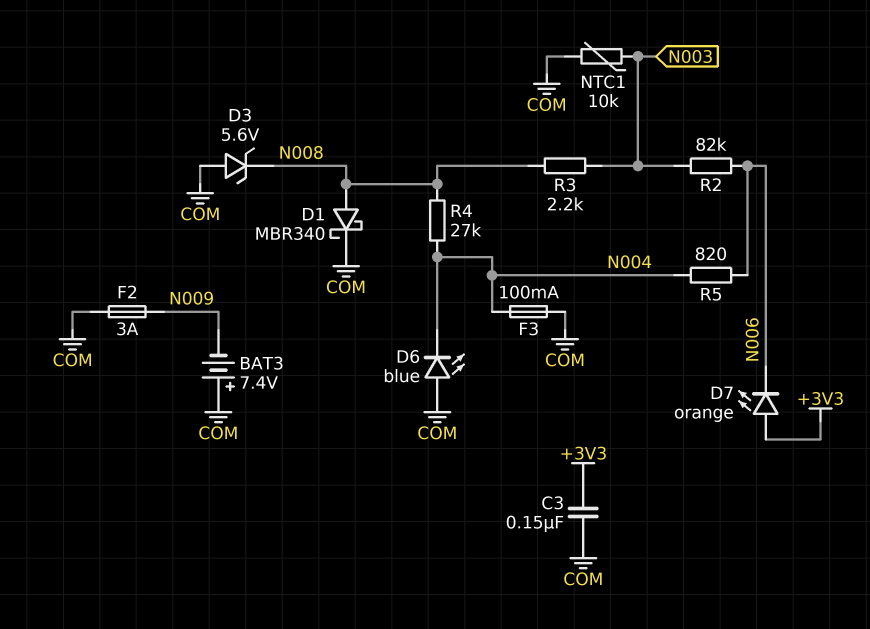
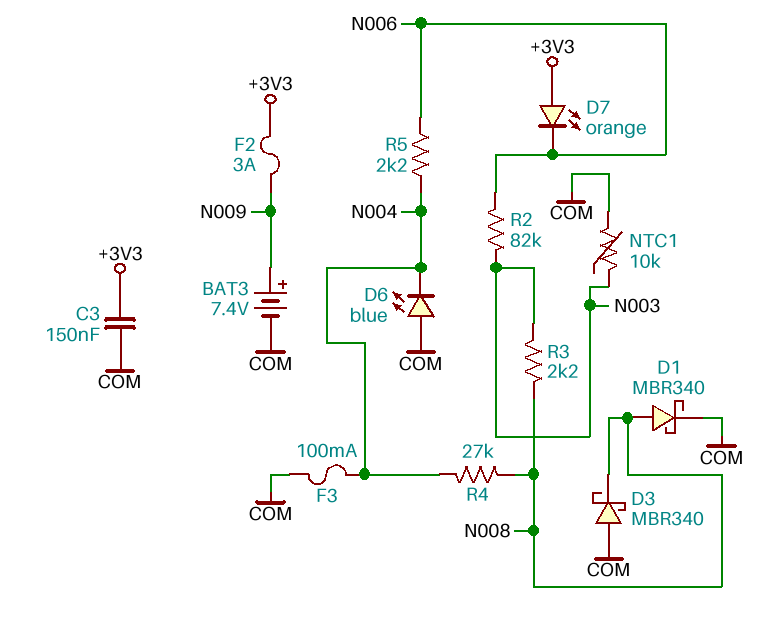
BAT3: 7.4V (plus COM, minus N009) -> 7.4V (plus N009, minus COM)
D3: zener 5.6V (A COM, K N008) -> schottky MBR340 (A COM, K N008)
F2: 3A (COM, N009) -> 3A (+3V3, N009)
R5: 820 (N004, N006) -> 2.2k (N004, N006)

